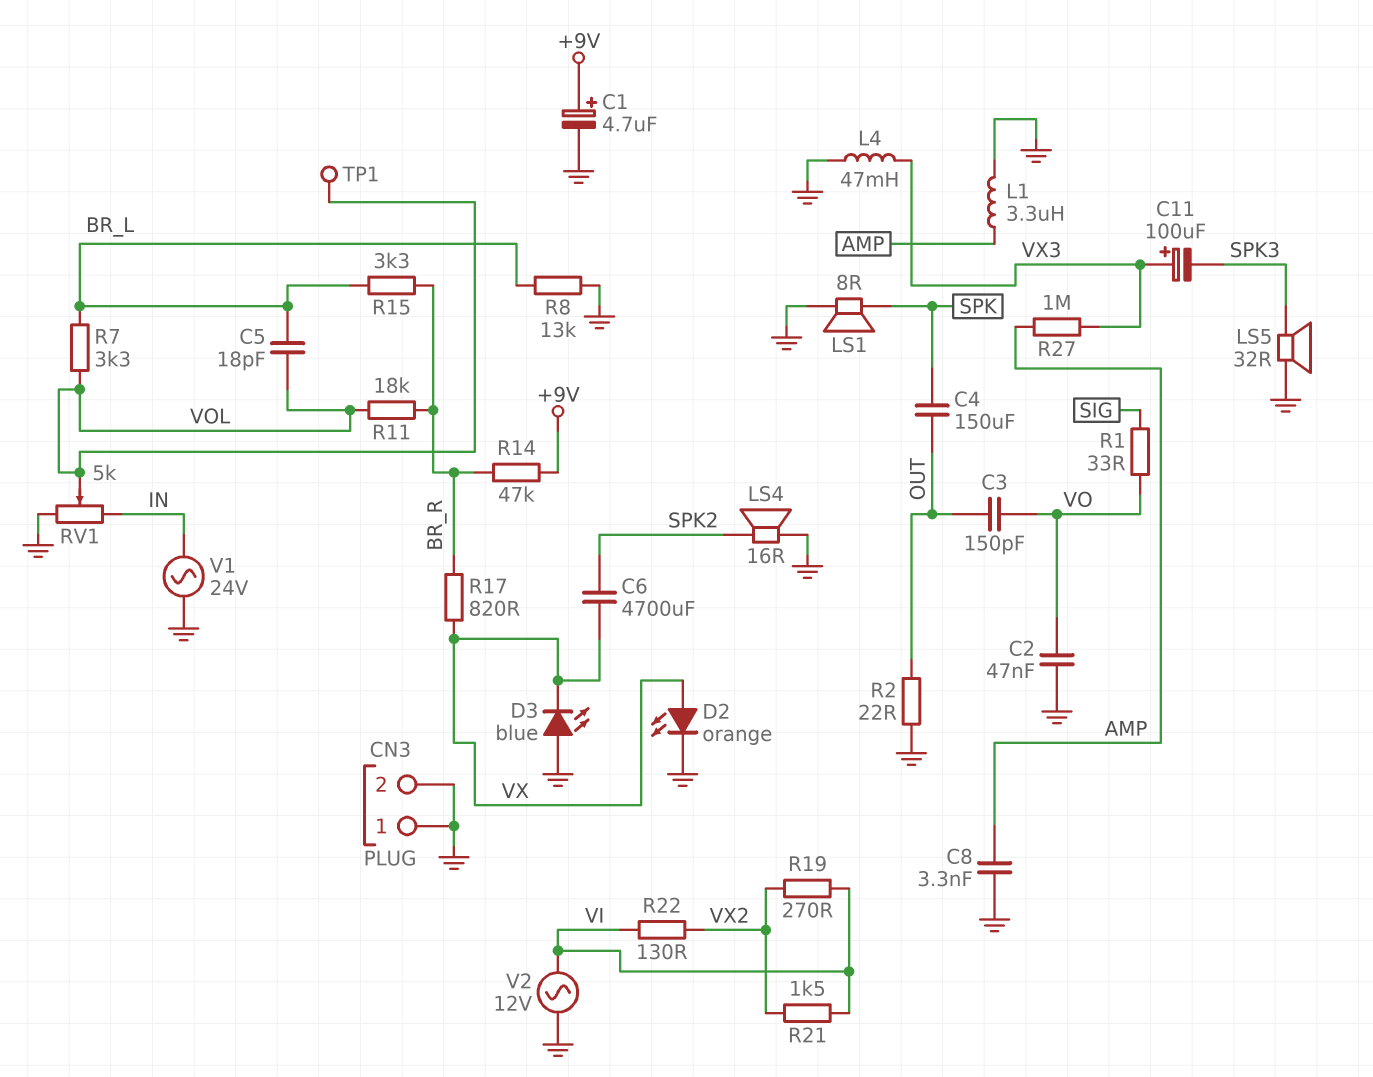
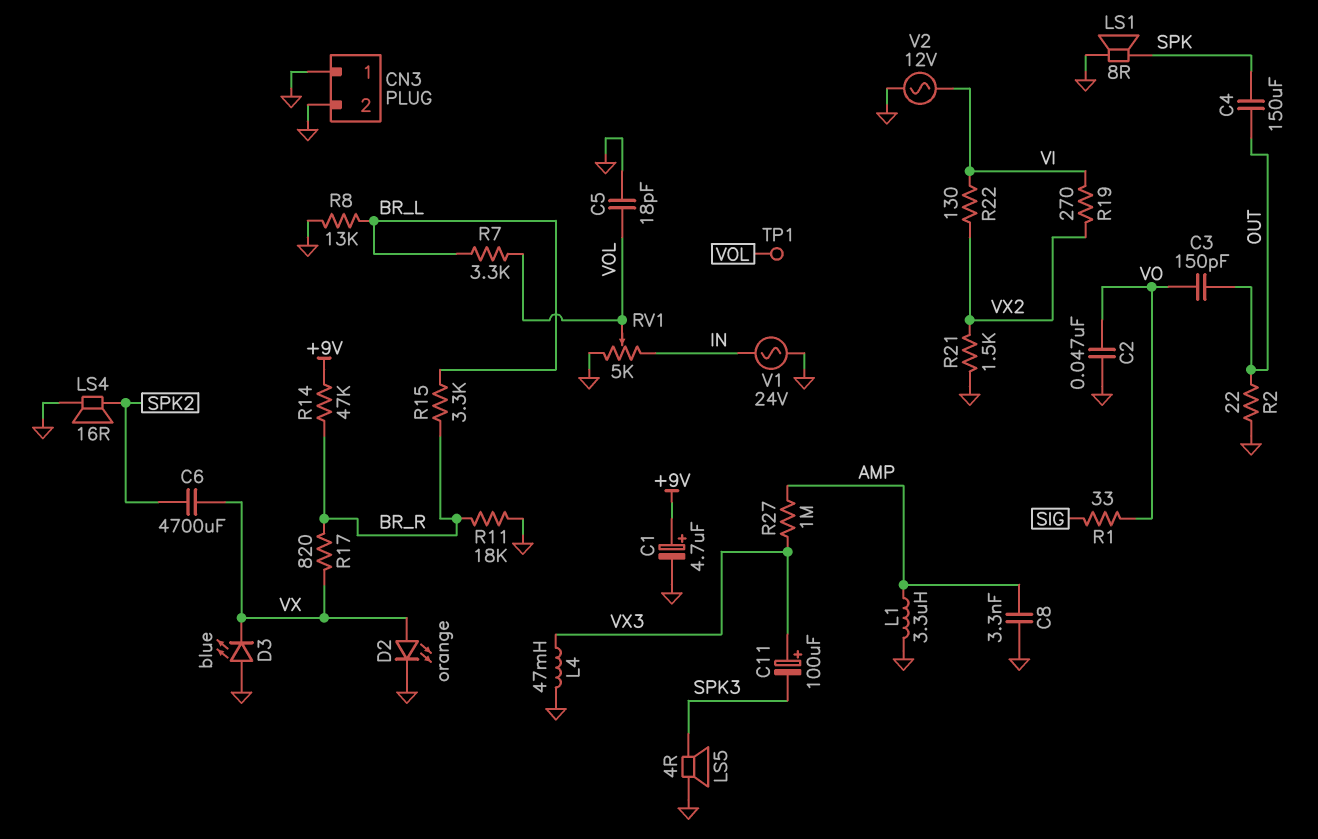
C5: 18pF (BR_L, VOL) -> 18pF (GND, VOL)
LS5: speaker 32R (GND, SPK3) -> speaker 4R (GND, SPK3)
R11: 18k (BR_R, VOL) -> 18k (BR_R, GND)
R21: 1.5k (VI, VX2) -> 1.5k (GND, VX2)

